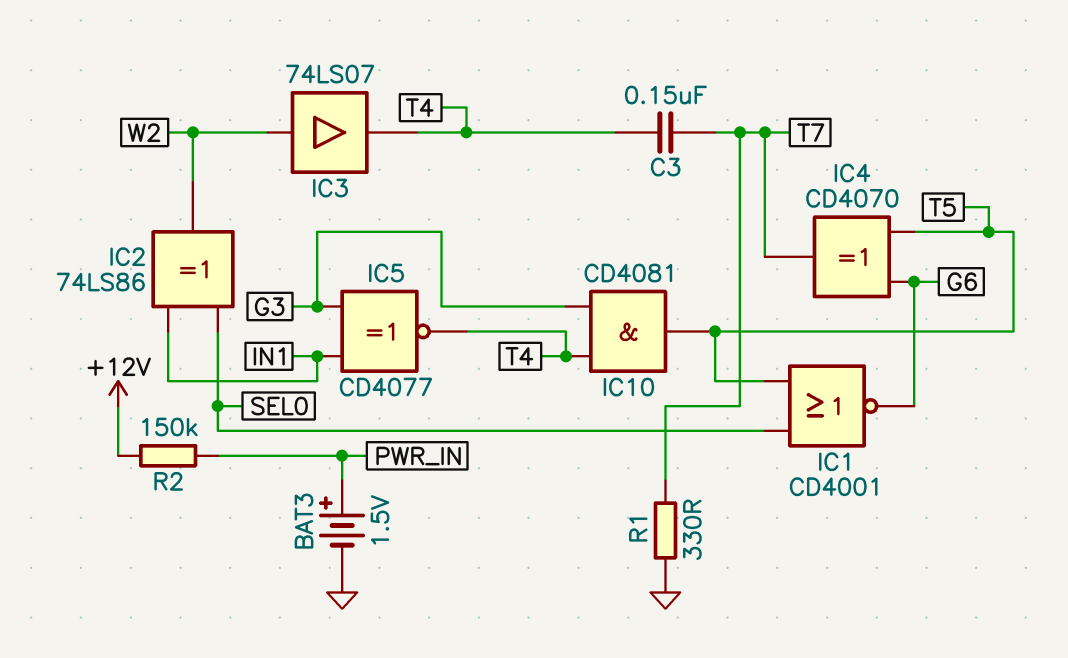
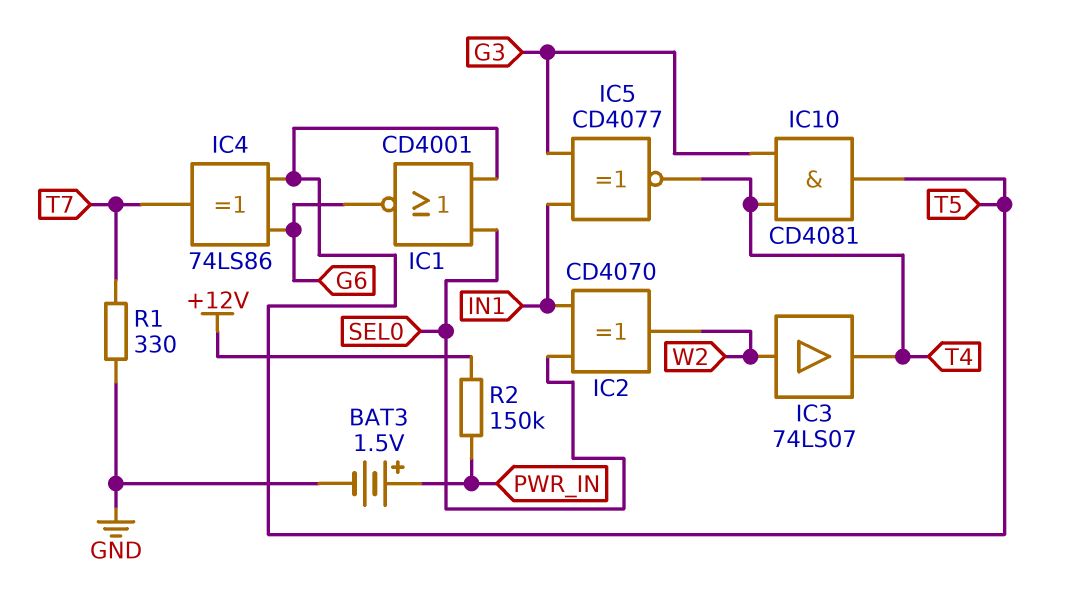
C3: 150nF (T4, T7) -> none
IC2: XOR 74LS86 (in IN1, in SEL0, out W2) -> XOR CD4070 (in IN1, in SEL0, out W2)
IC4: XOR CD4070 (in G6, in T5, out T7) -> XOR 74LS86 (in G6, in T5, out T7)

